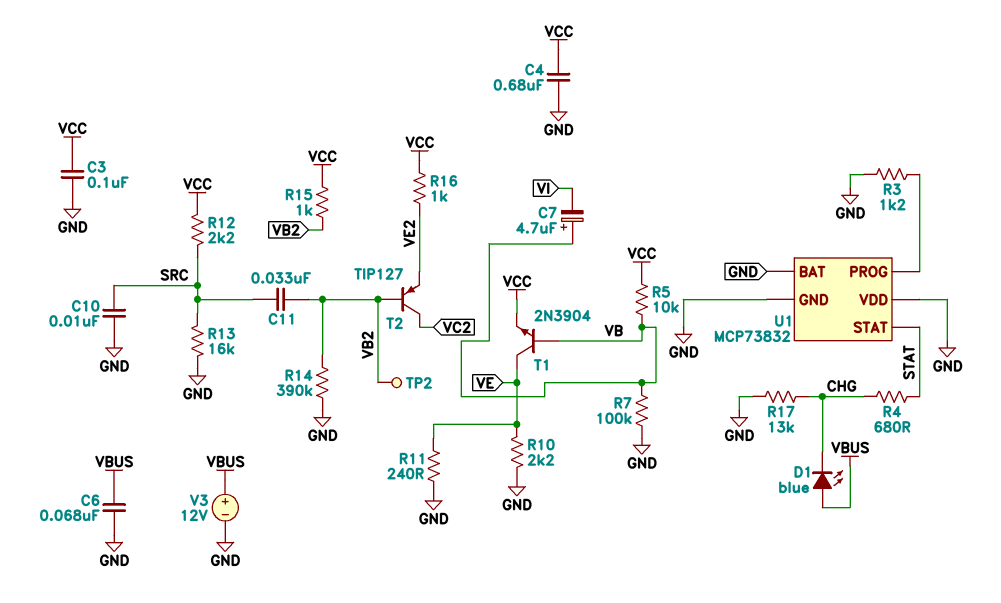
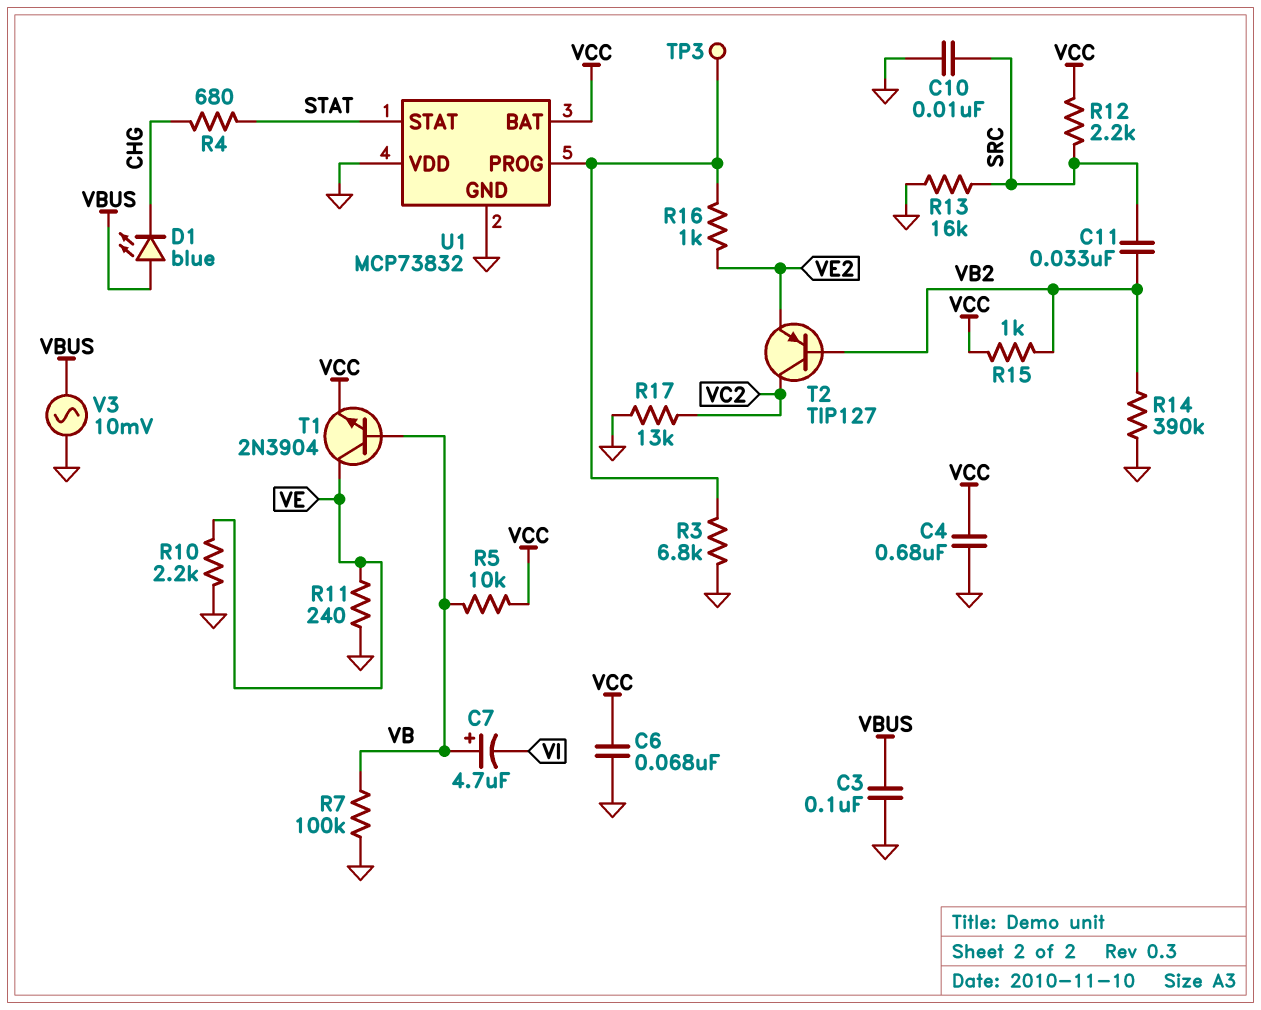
C3: 100nF (GND, VCC) -> 100nF (GND, VBUS)
C6: 68nF (GND, VBUS) -> 68nF (GND, VCC)
R3: 1.2k (GND, U1/PROG) -> 6.8k (GND, U1/PROG)
R16: 1k (VCC, VE2) -> 1k (U1/PROG, VE2)
R17: 13k (CHG, GND) -> 13k (GND, VC2)
TP2: test point (VB2) -> none
TP3: none -> test point (U1/PROG)
U1 pin BAT: GND -> VCC
V3: 12V (plus VBUS, minus GND) -> AC 10mV (GND, VBUS)

